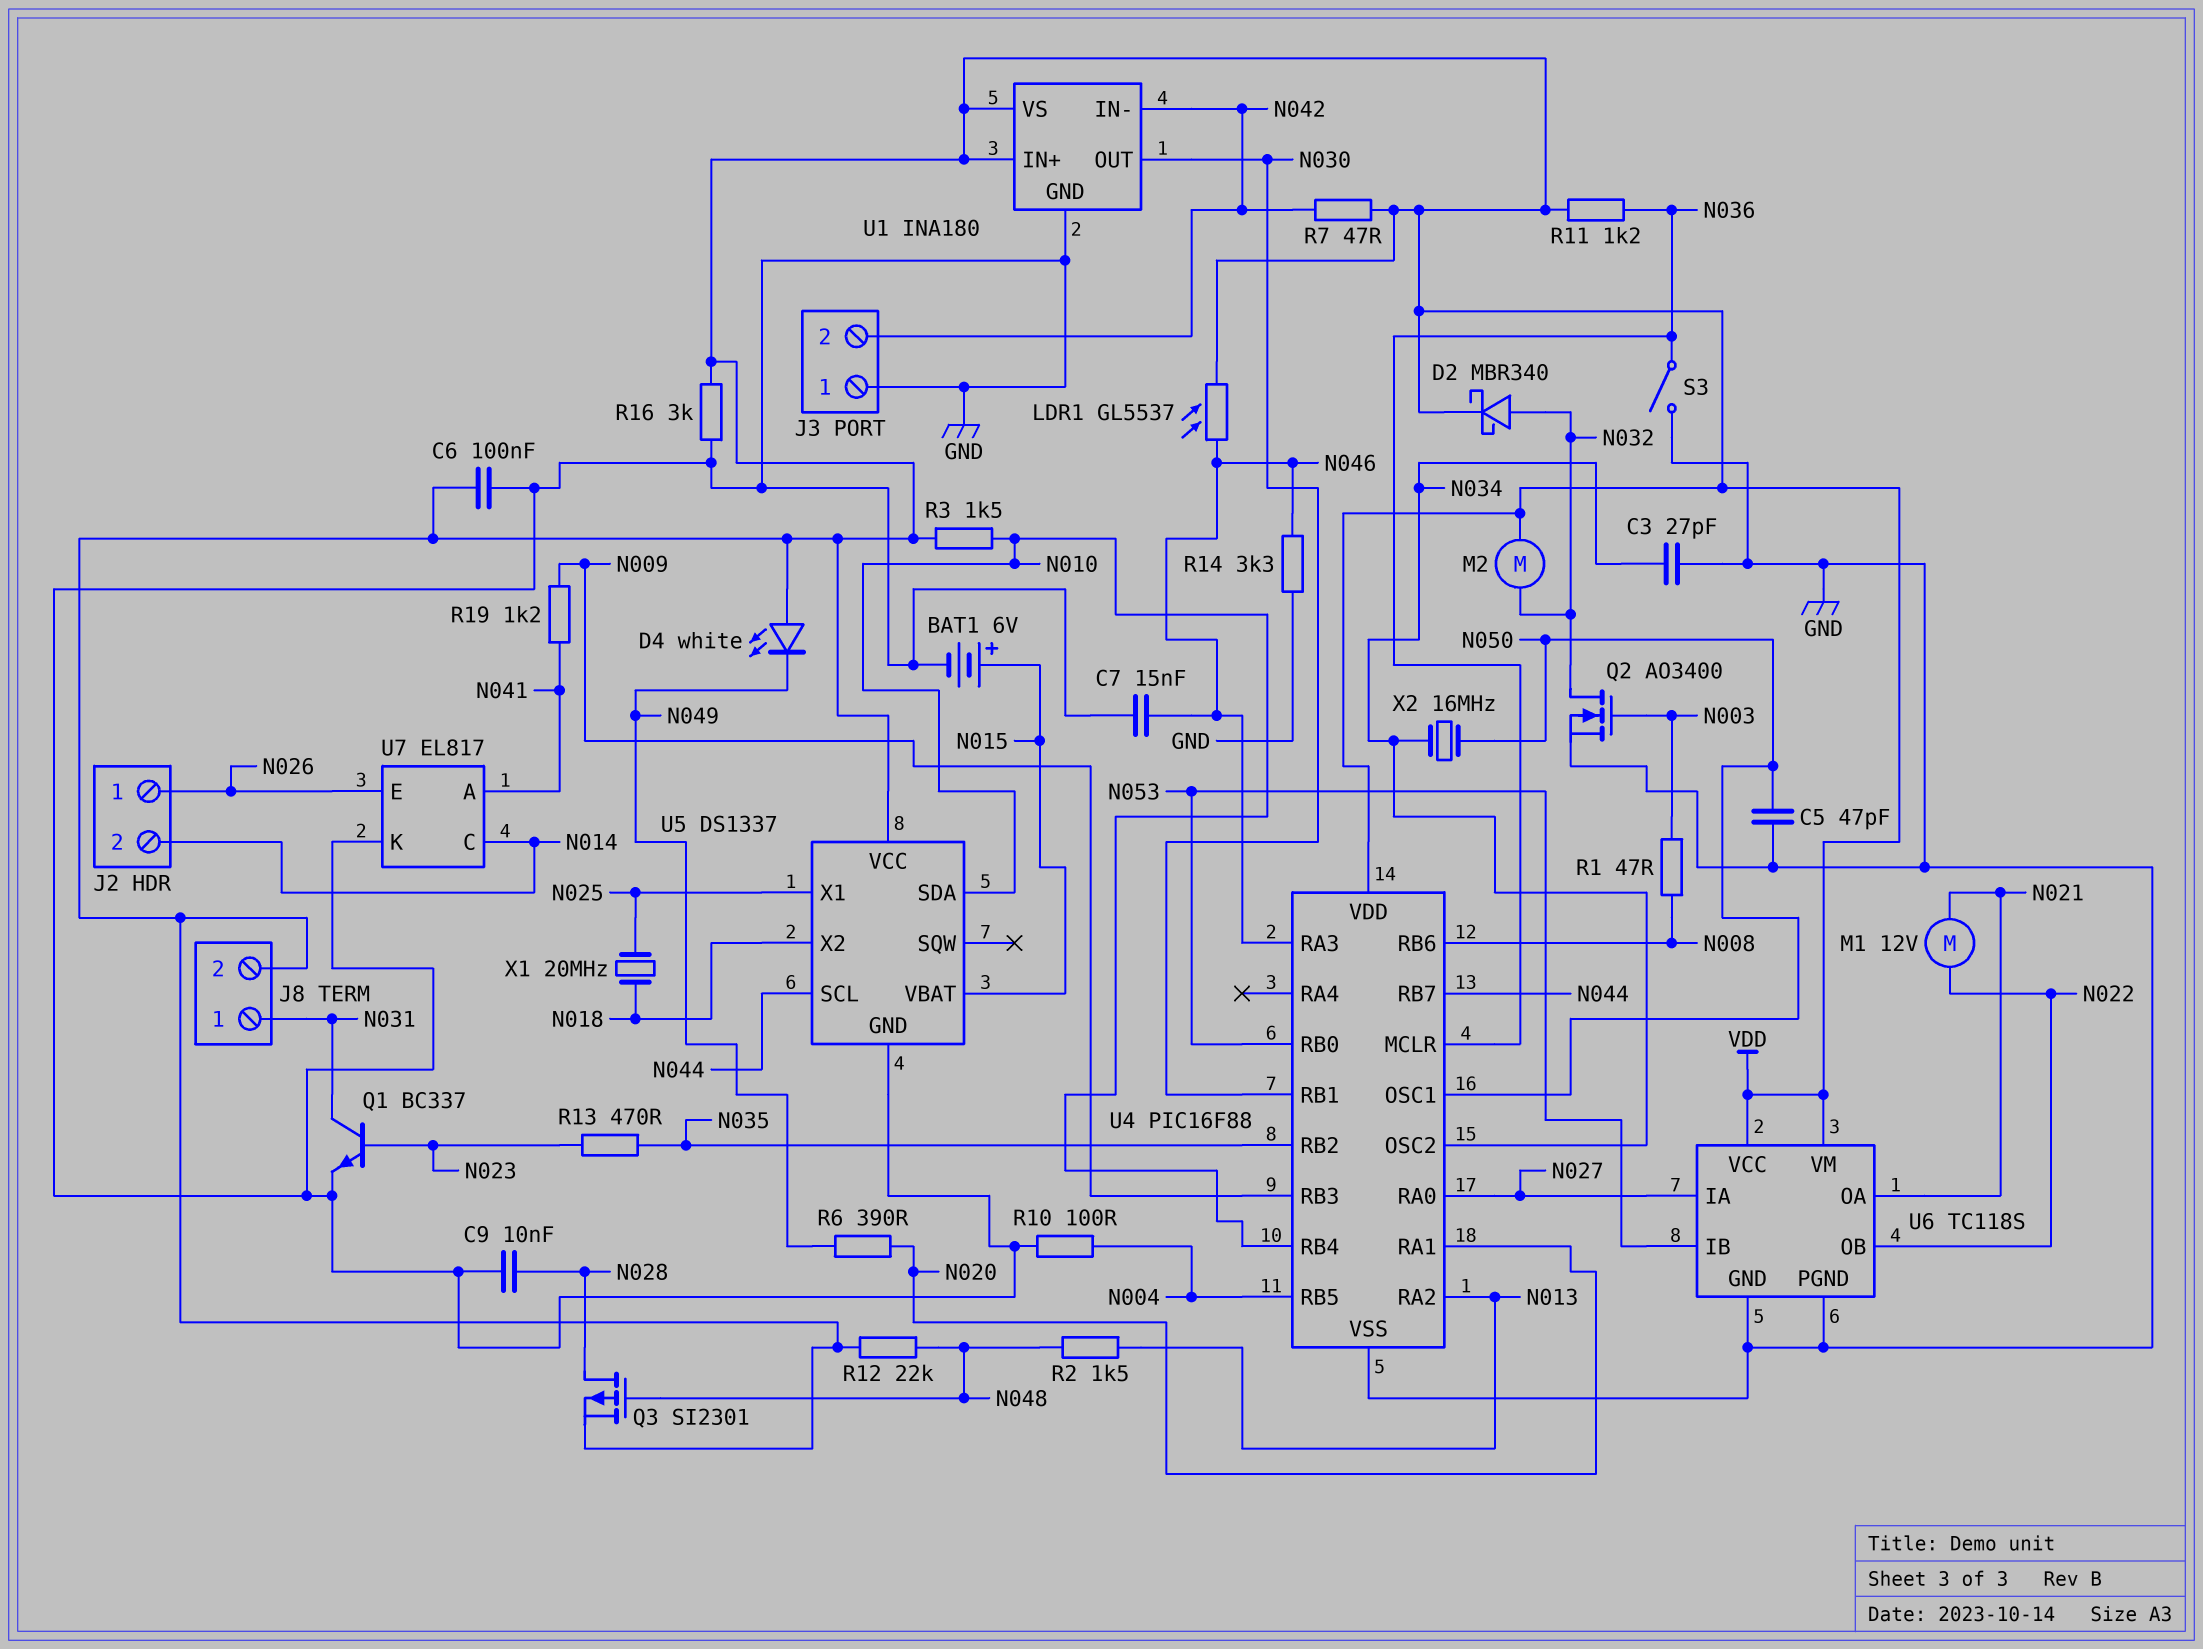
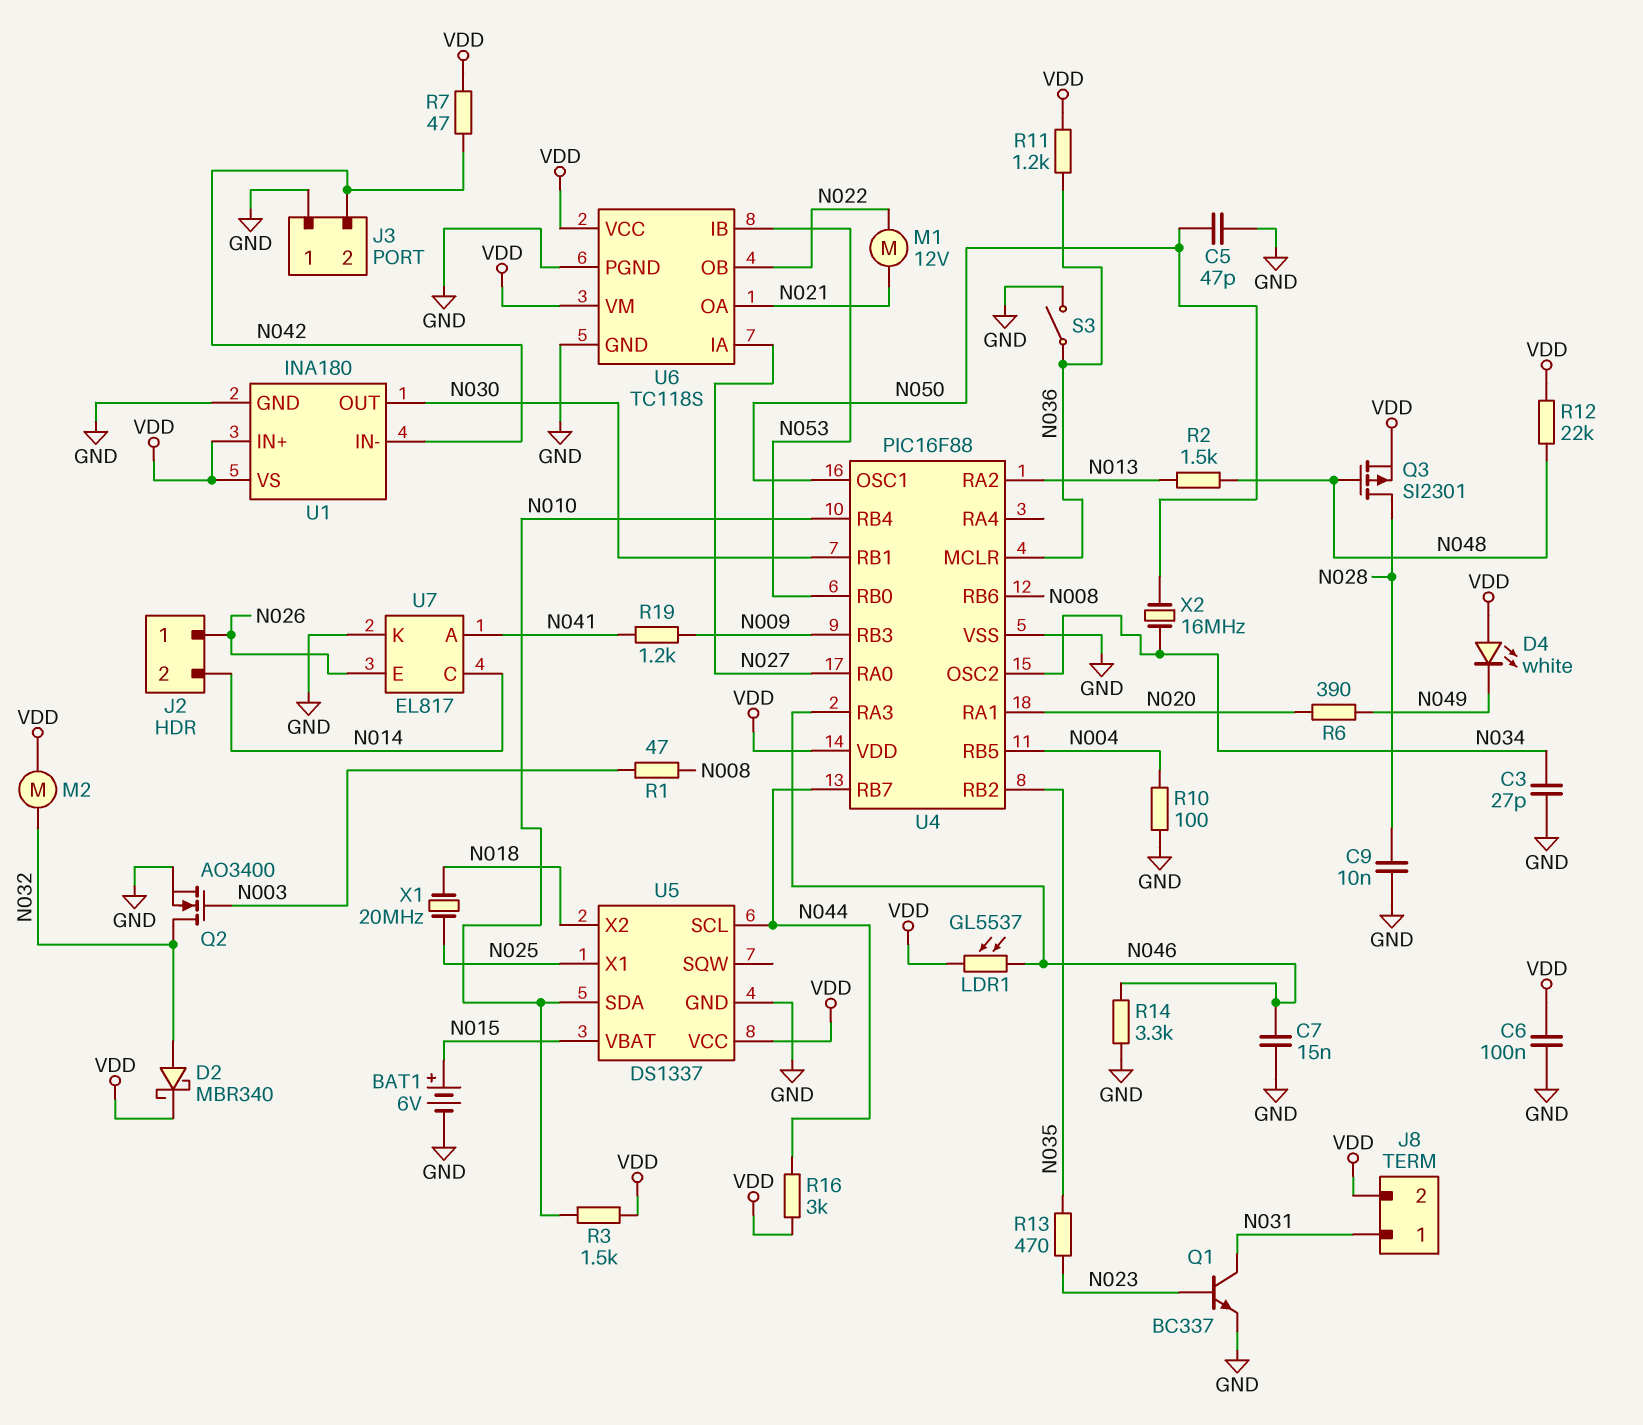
R16: 3k (GND, VDD) -> 3k (N044, VDD)

